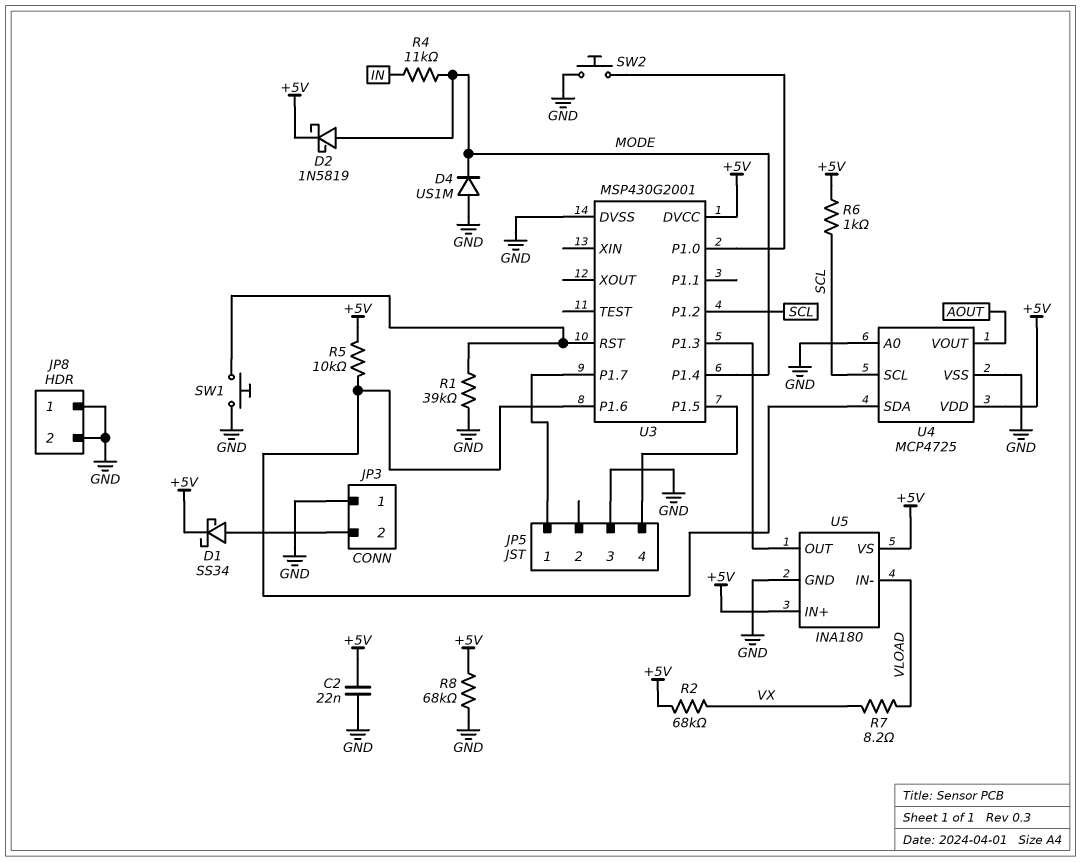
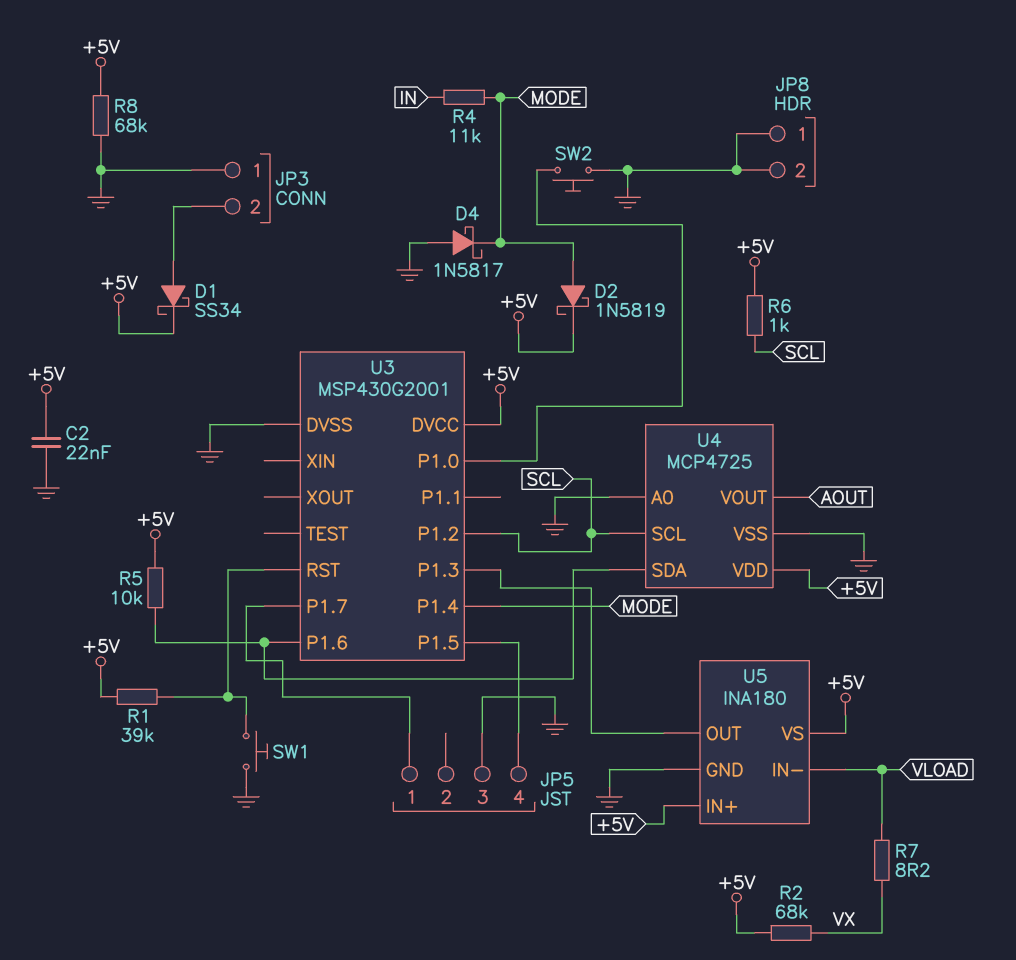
D4: diode US1M (A GND, K MODE) -> schottky 1N5817 (A GND, K MODE)
R1: 39k (GND, U3/RST) -> 39k (+5V, U3/RST)

